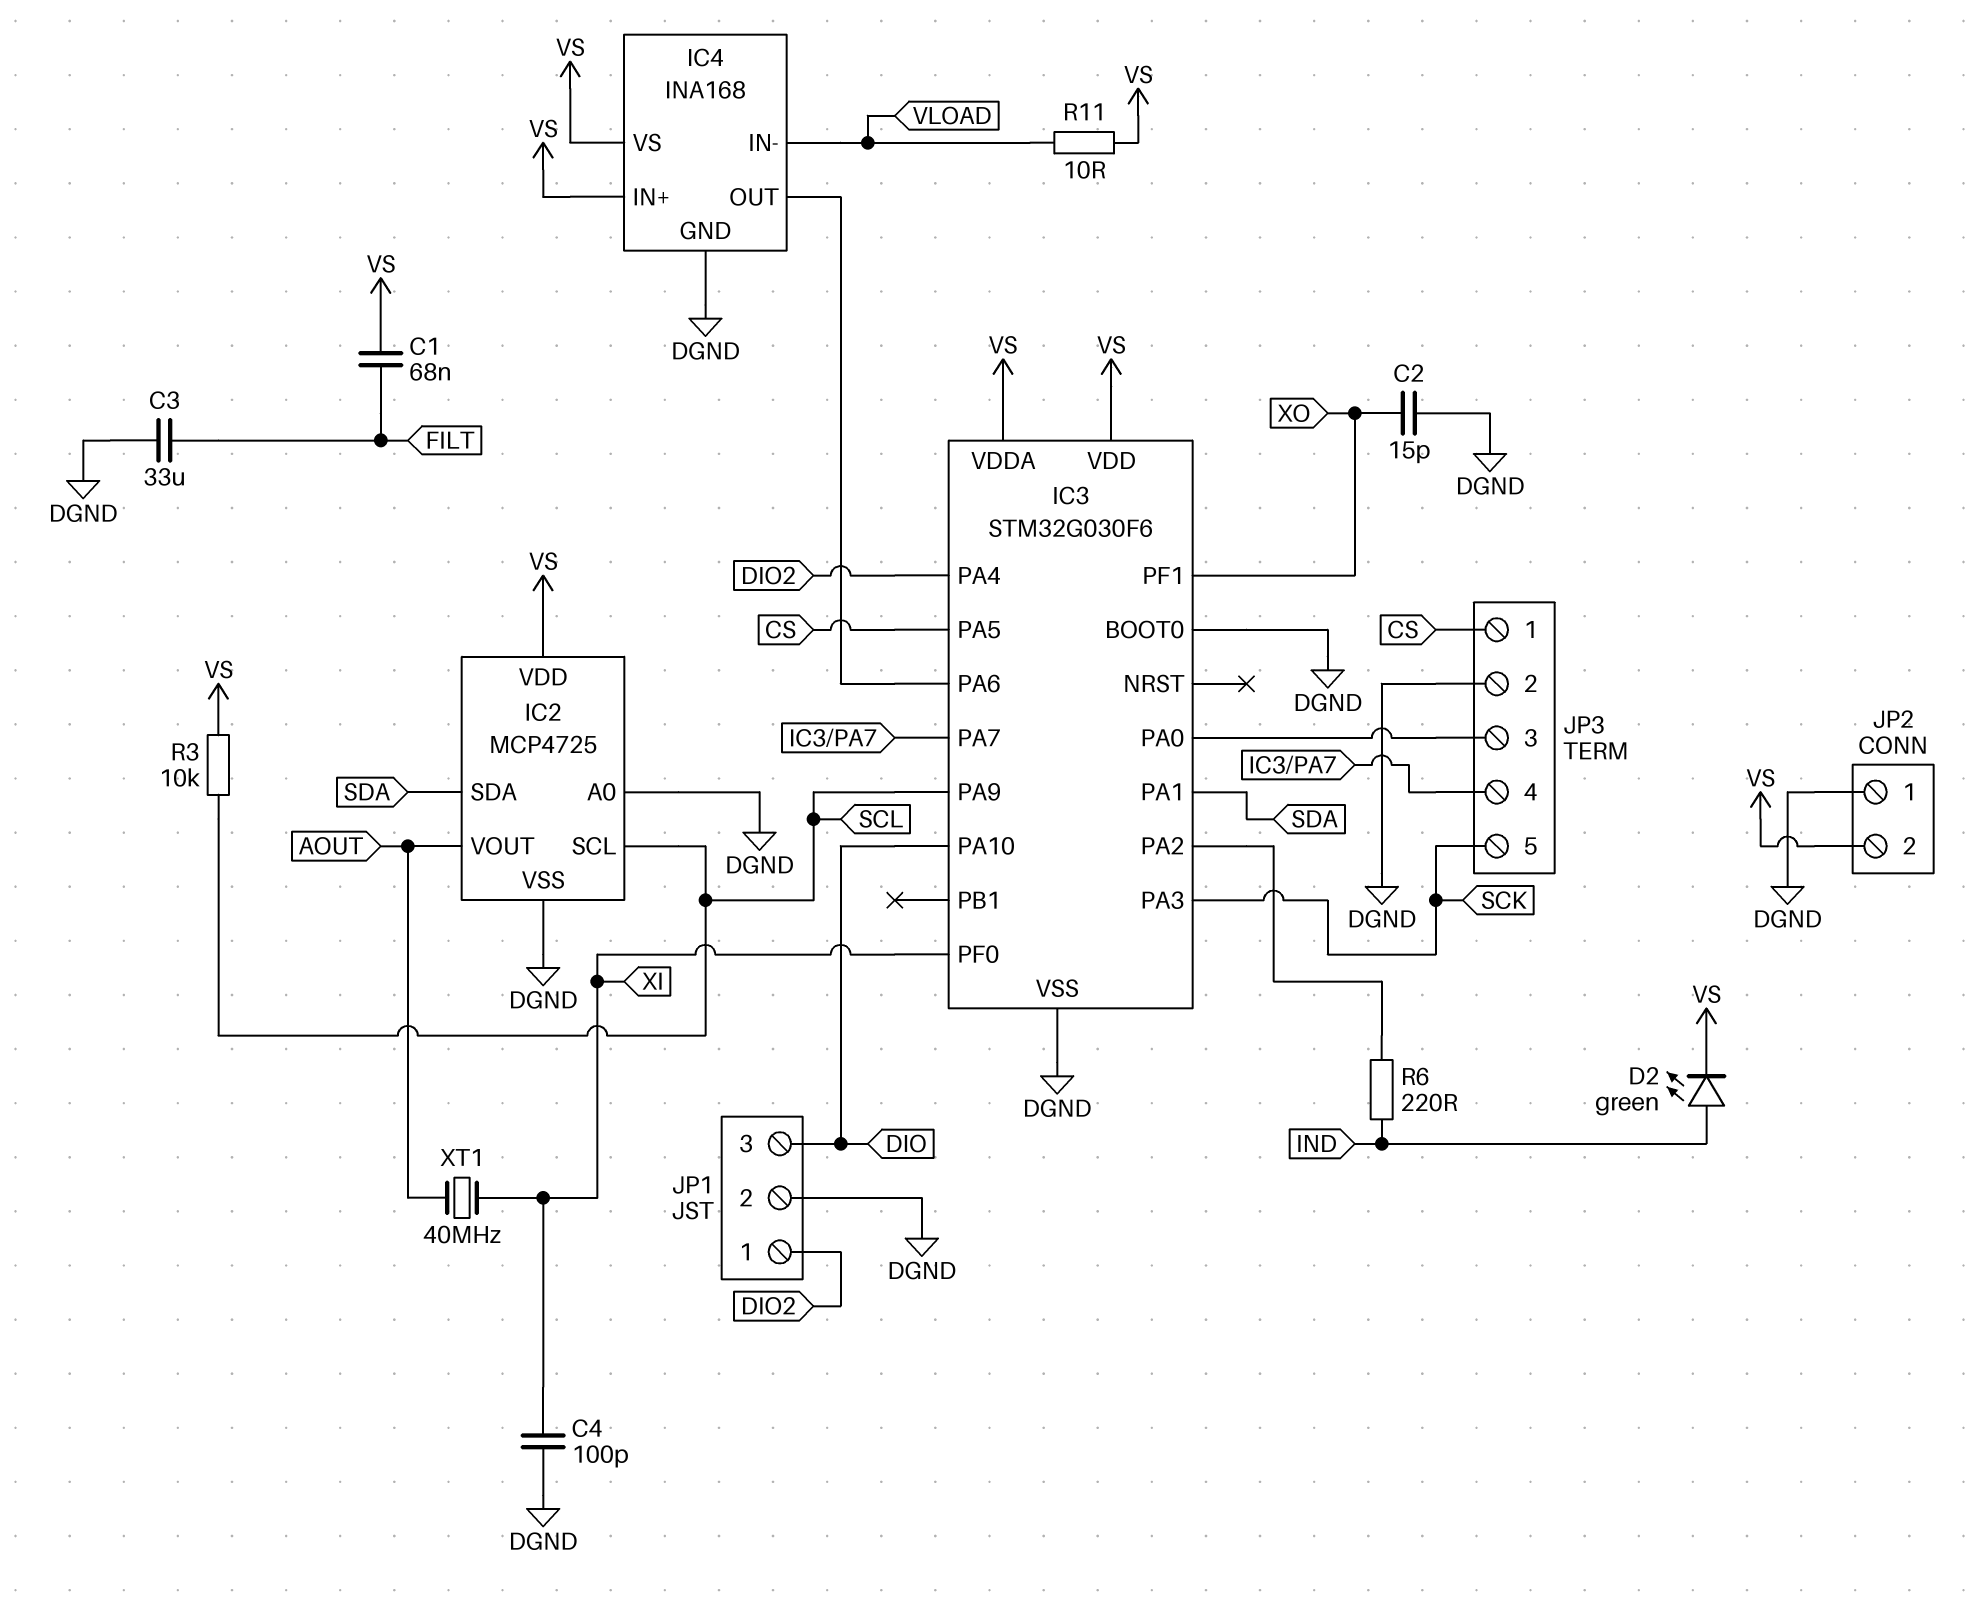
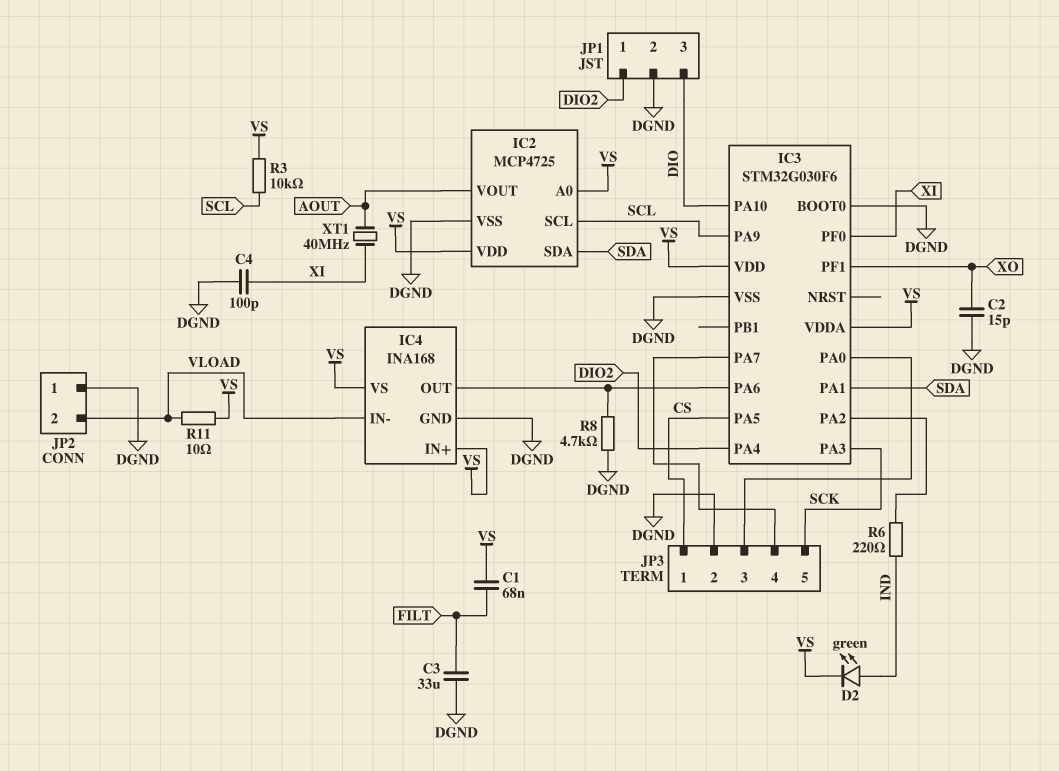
IC2 pin A0: DGND -> VS
JP2 pin 2: VS -> VLOAD
R8: none -> 4.7k (DGND, IC3/PA6)

